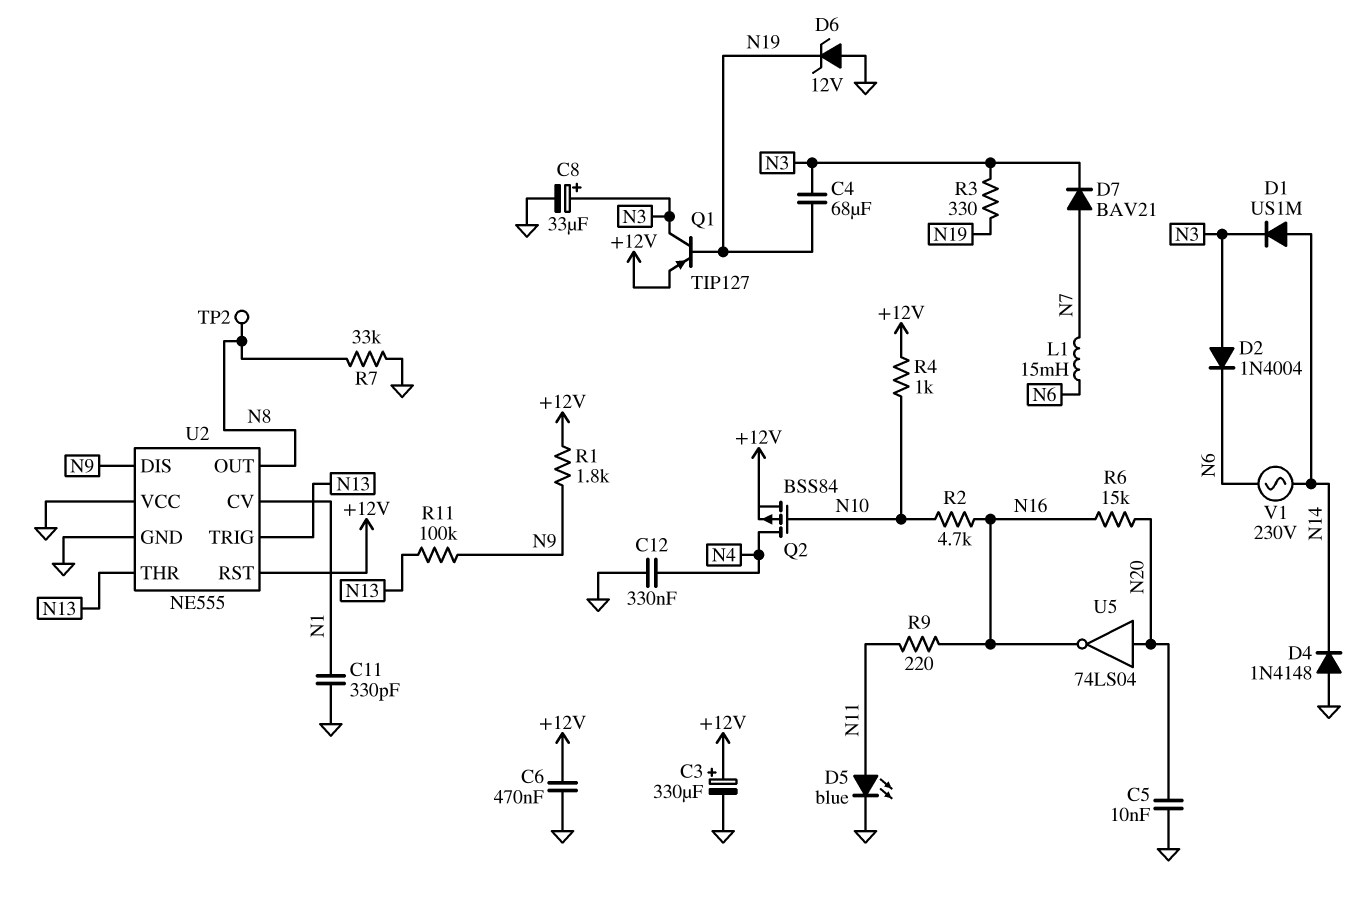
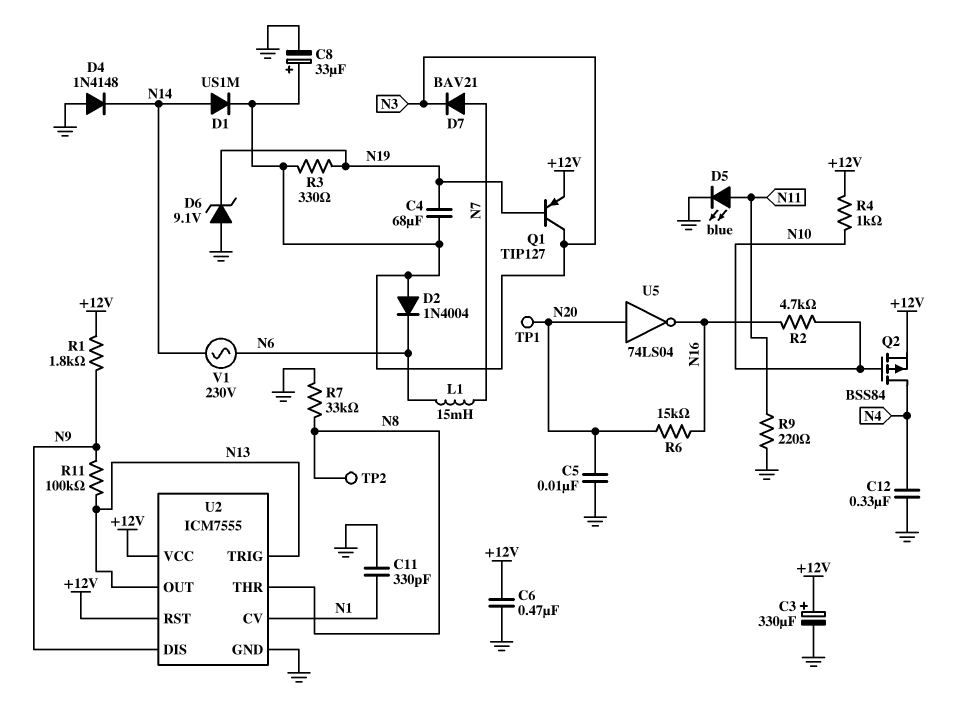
D6: zener 12V (A GND, K N19) -> zener 9.1V (A GND, K N19)
R9: 220 (N11, N16) -> 220 (GND, N11)
TP1: none -> test point (N20)
U2: NE555 -> ICM7555
U2 pin OUT: N8 -> N13
U2 pin THR: N13 -> N8
U2 pin VCC: GND -> +12V

